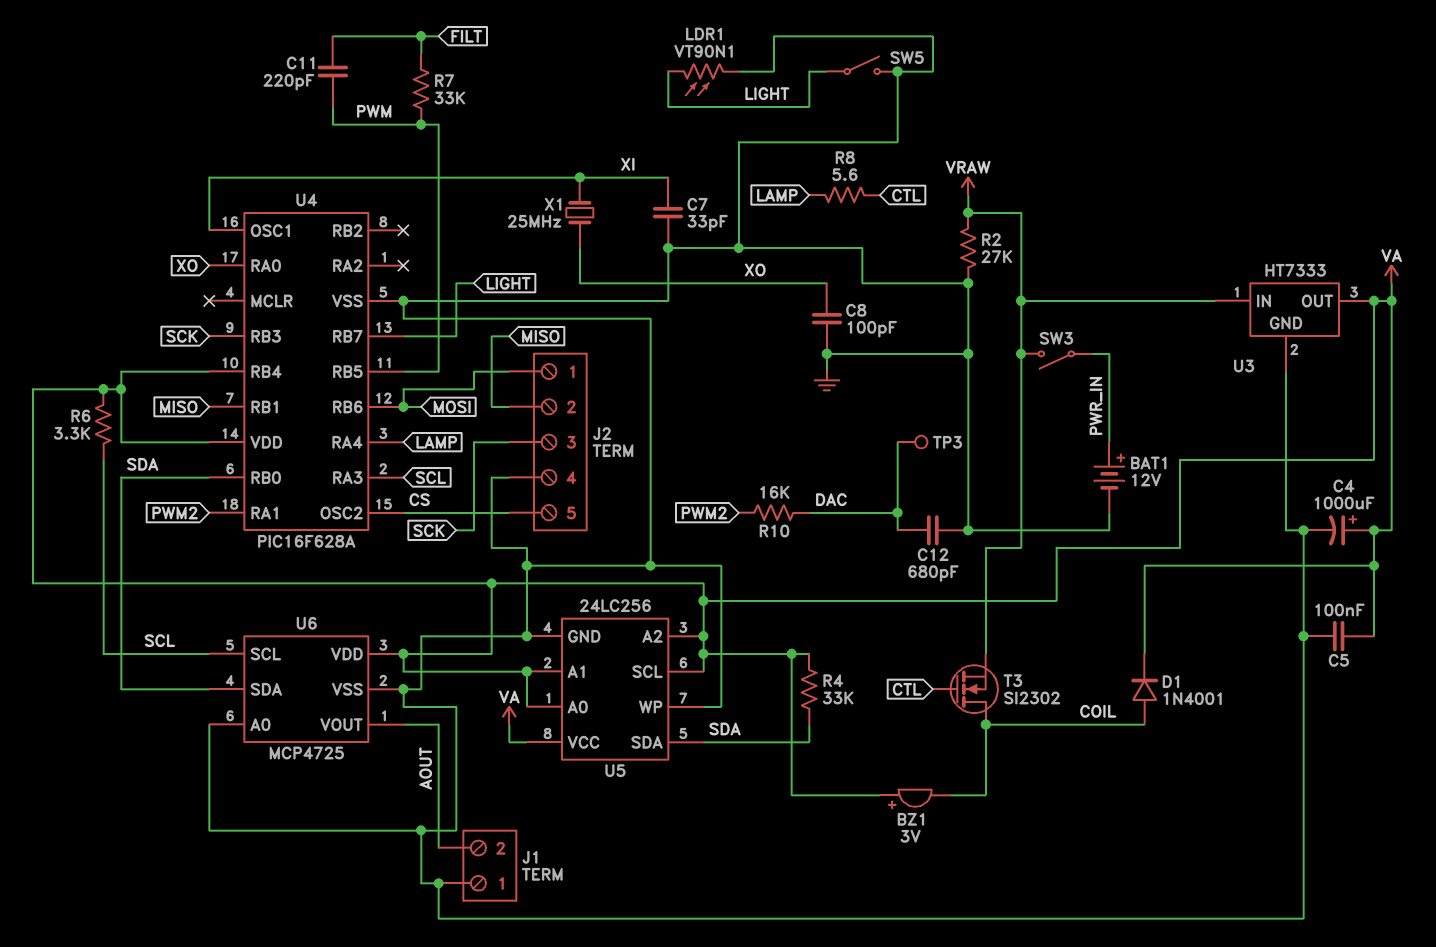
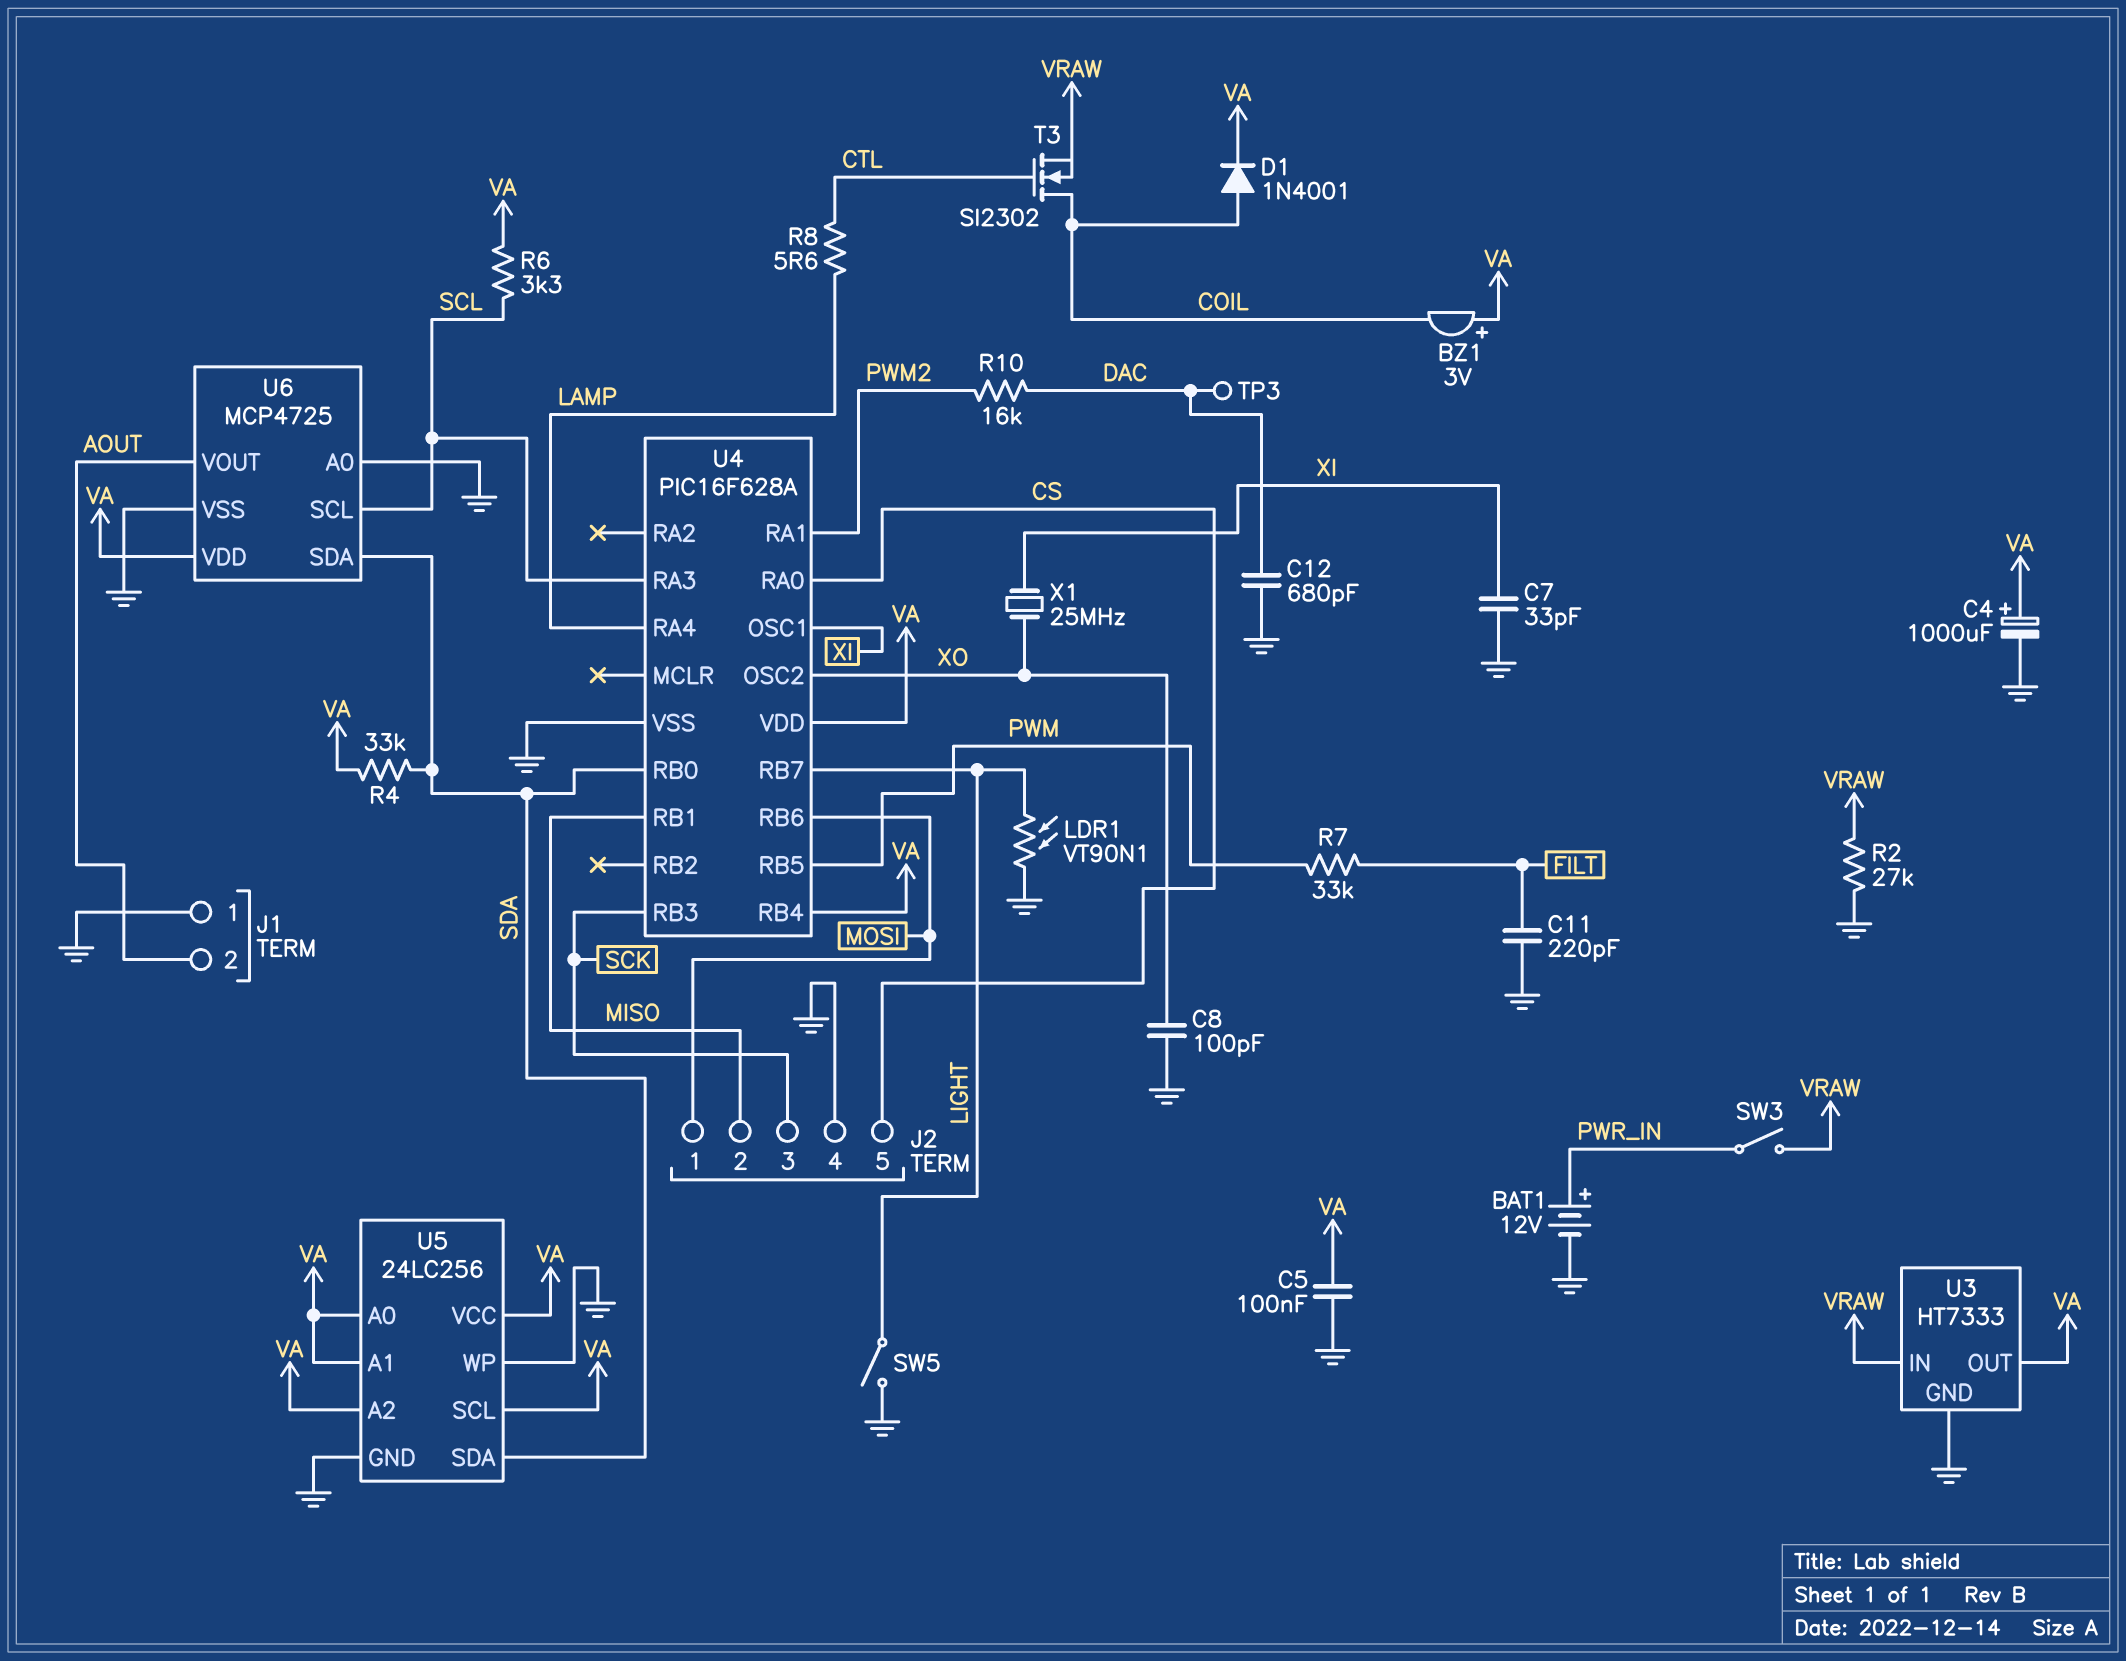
C11: 220pF (FILT, PWM) -> 220pF (FILT, GND)
U4 pin OSC2: CS -> XO
U4 pin RA0: XO -> CS

